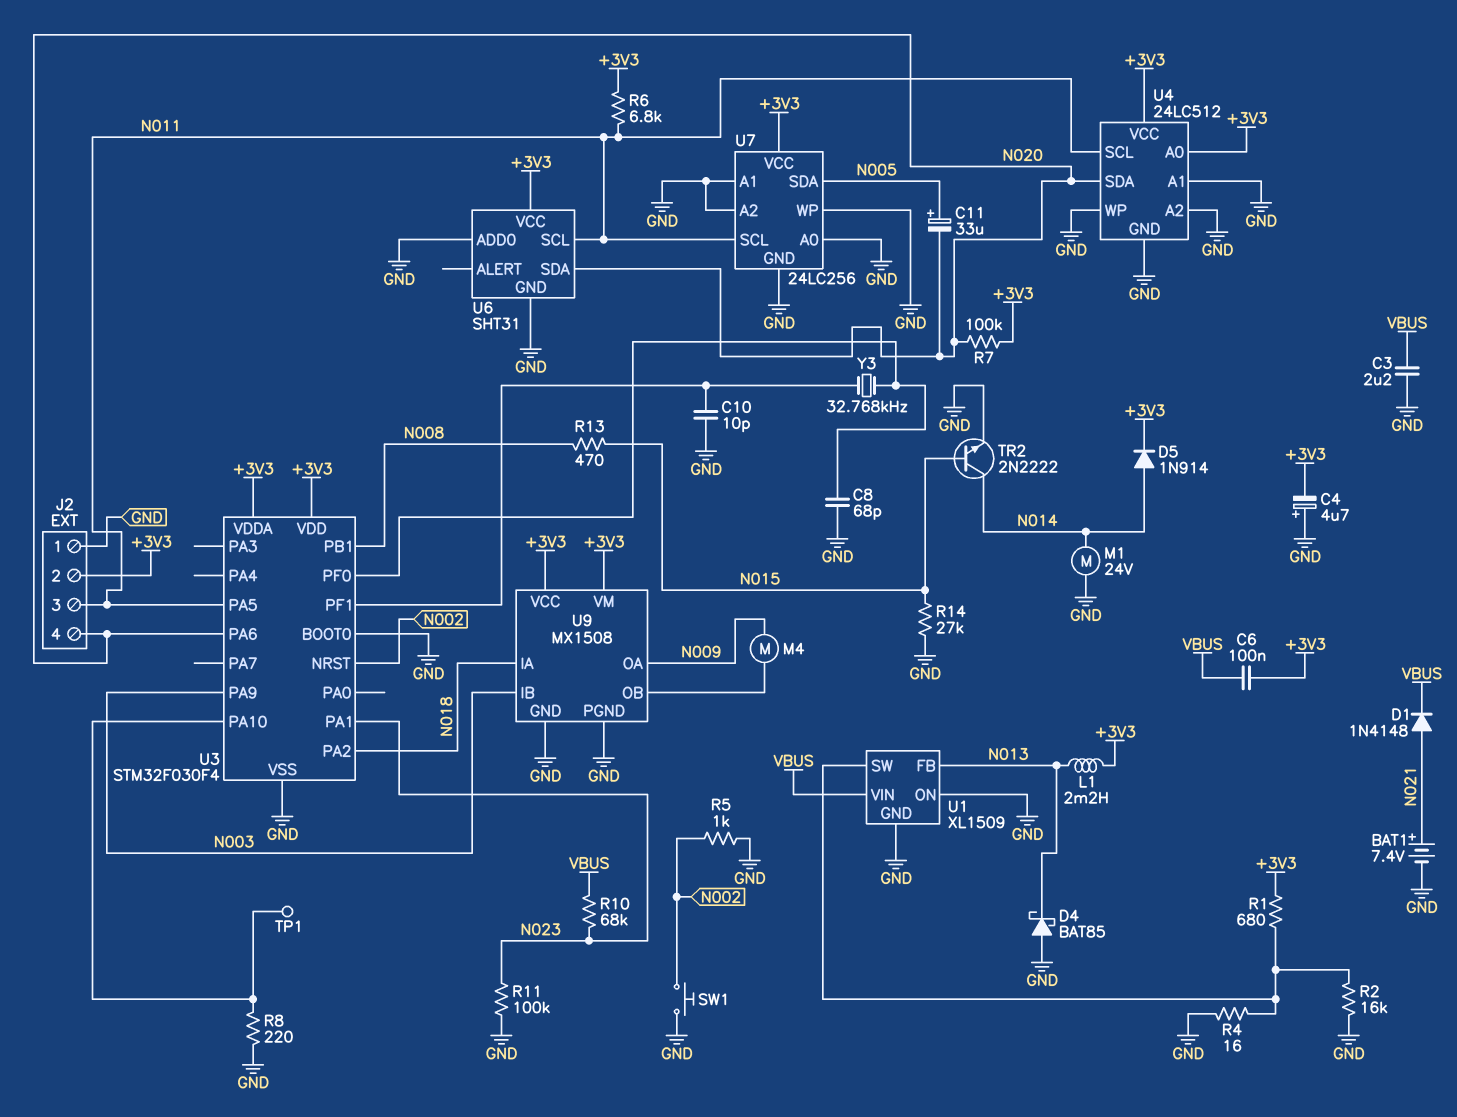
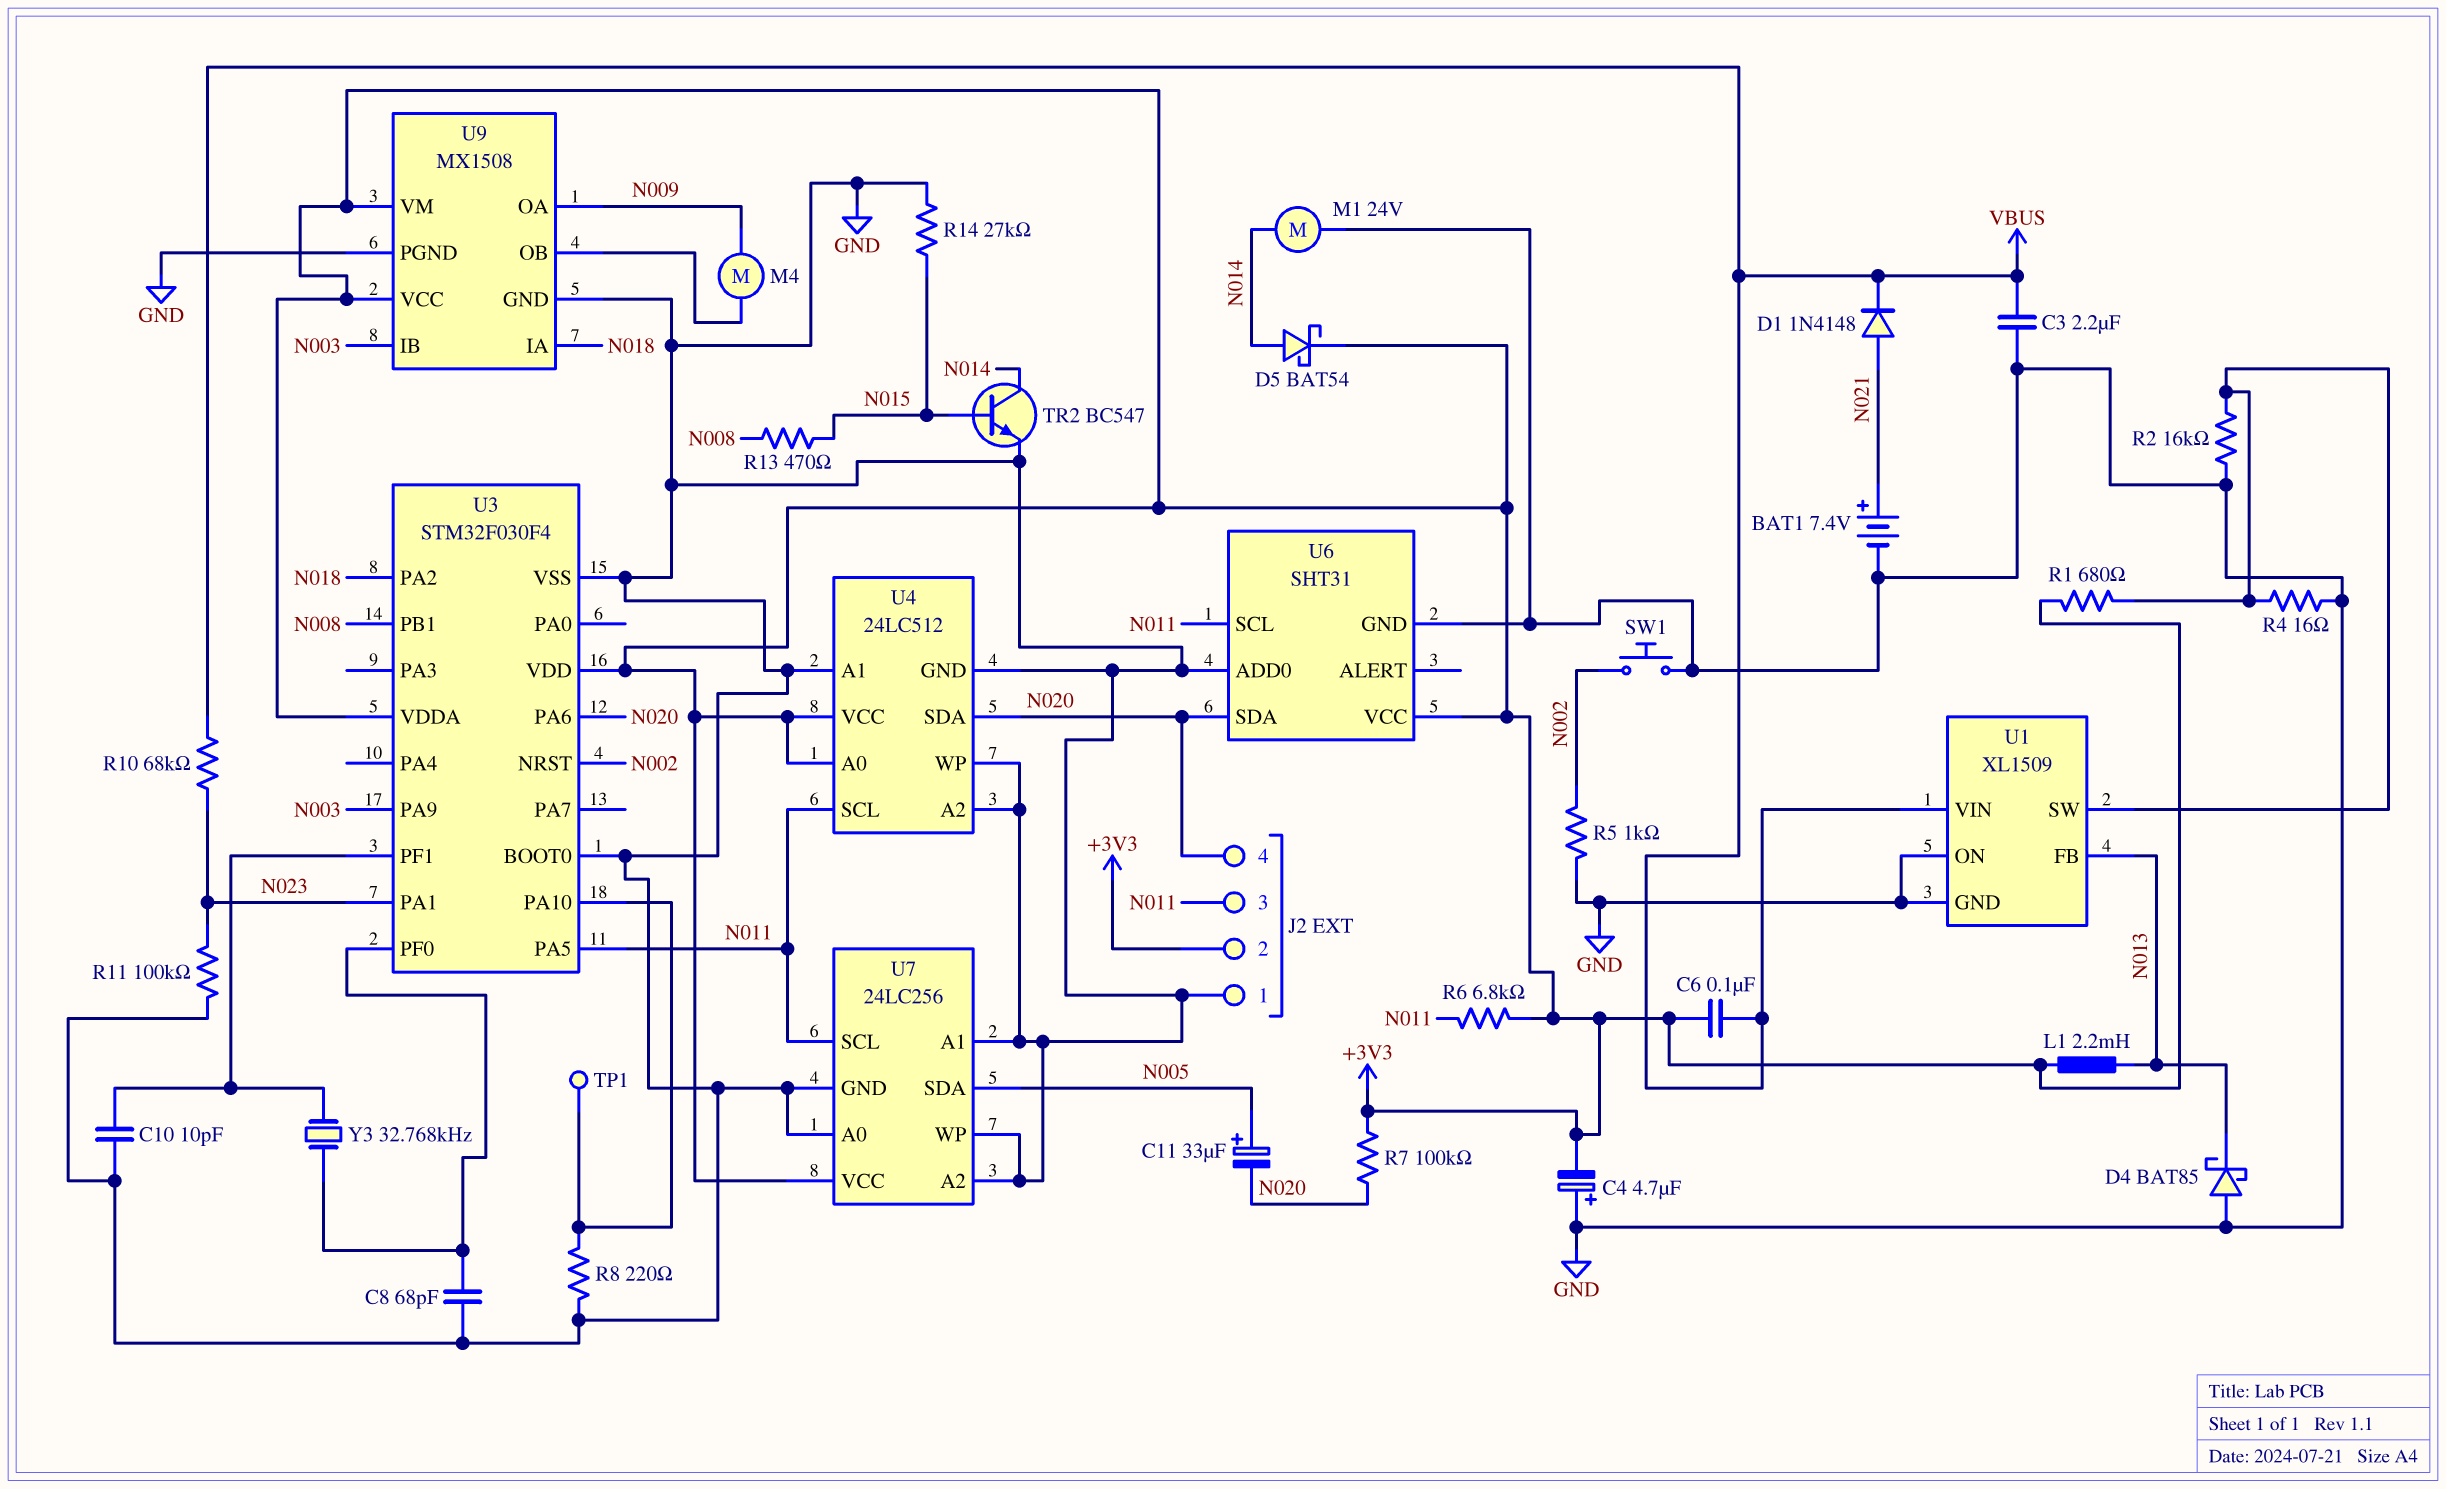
D5: diode 1N914 (A N014, K +3V3) -> schottky BAT54 (A N014, K +3V3)
TR2: NPN 2N2222 (B N015, C N014, E GND) -> NPN BC547 (B N015, C N014, E GND)

